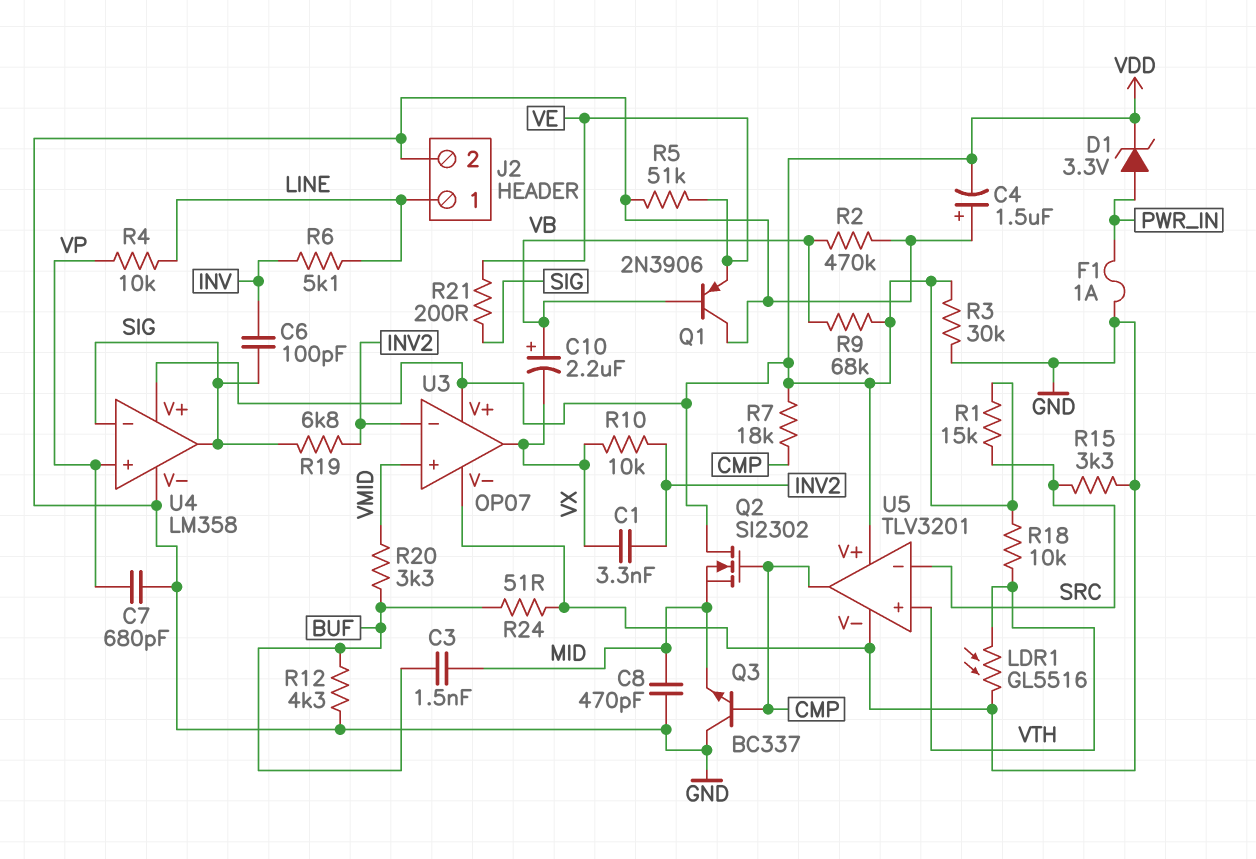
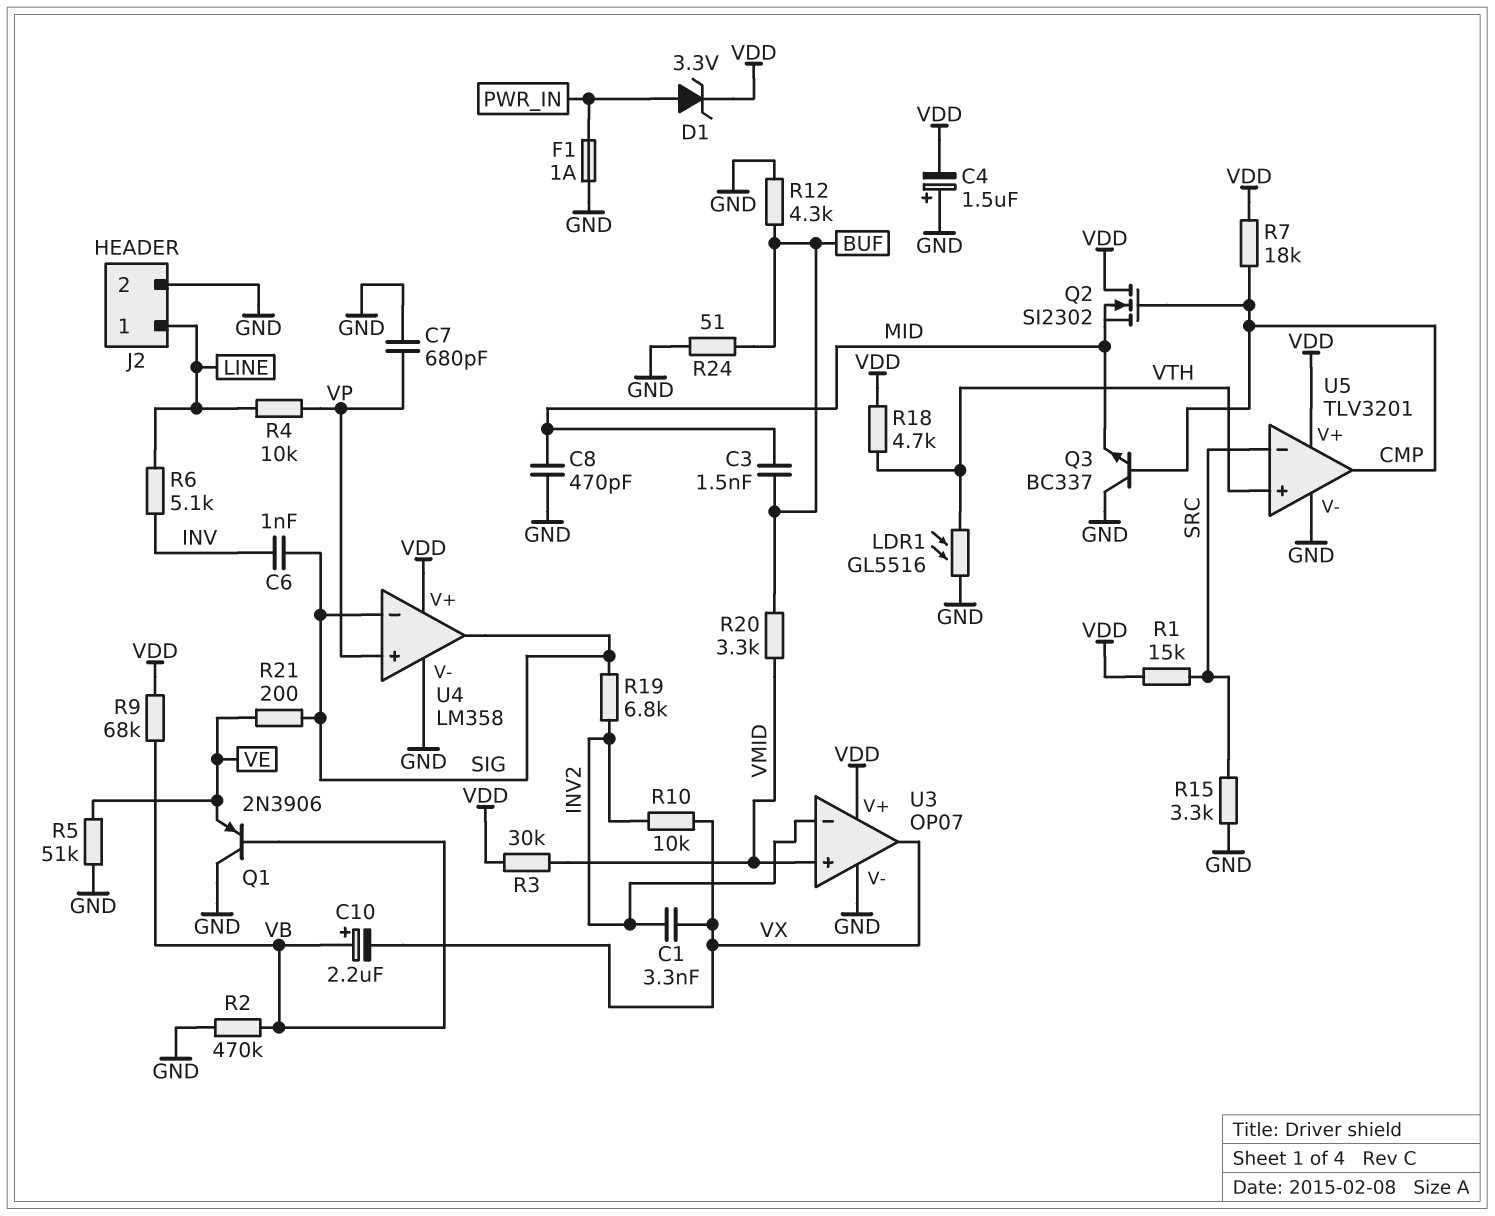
C6: 100pF (INV, SIG) -> 1nF (INV, SIG)
R3: 30k (GND, VDD) -> 30k (VDD, VMID)
R18: 10k (VDD, VTH) -> 4.7k (VDD, VTH)

